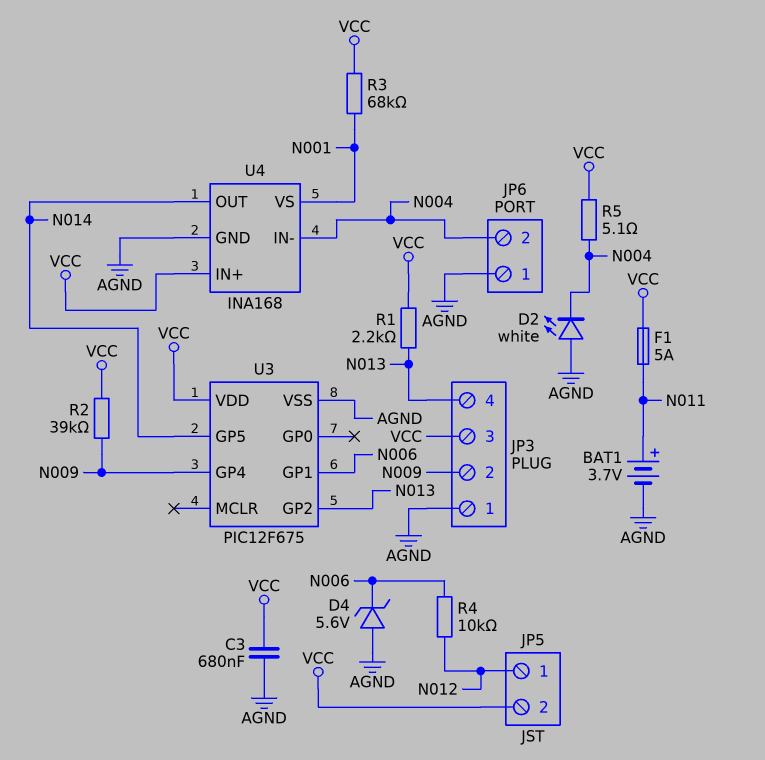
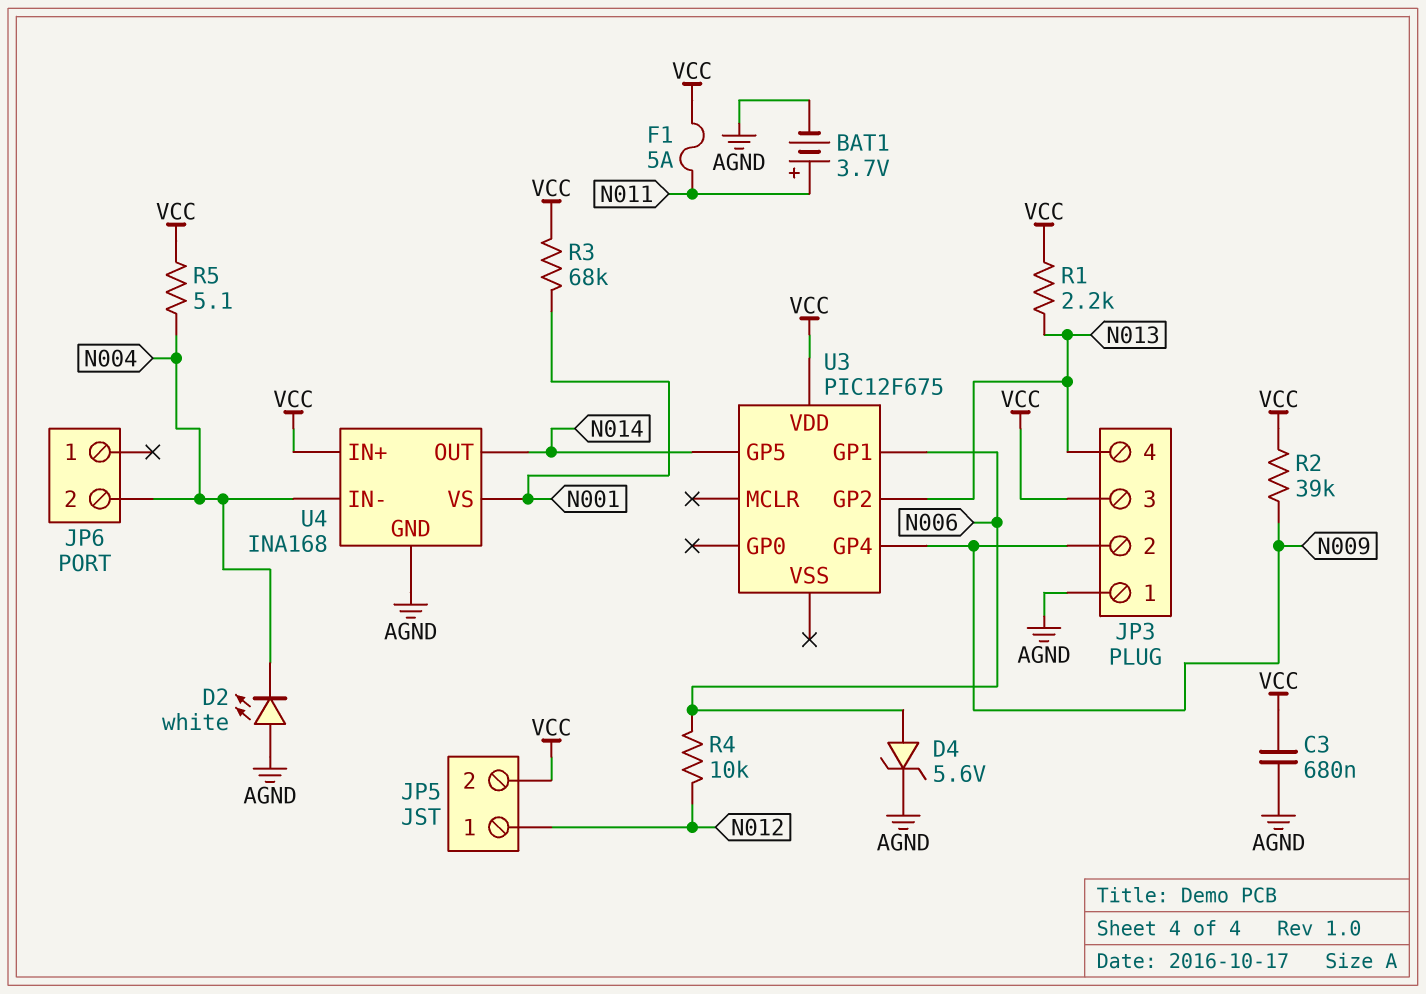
D4: zener 5.6V (A AGND, K N006) -> zener 5.6V (A N006, K AGND)
JP6 pin 1: AGND -> none
U3 pin VSS: AGND -> none

